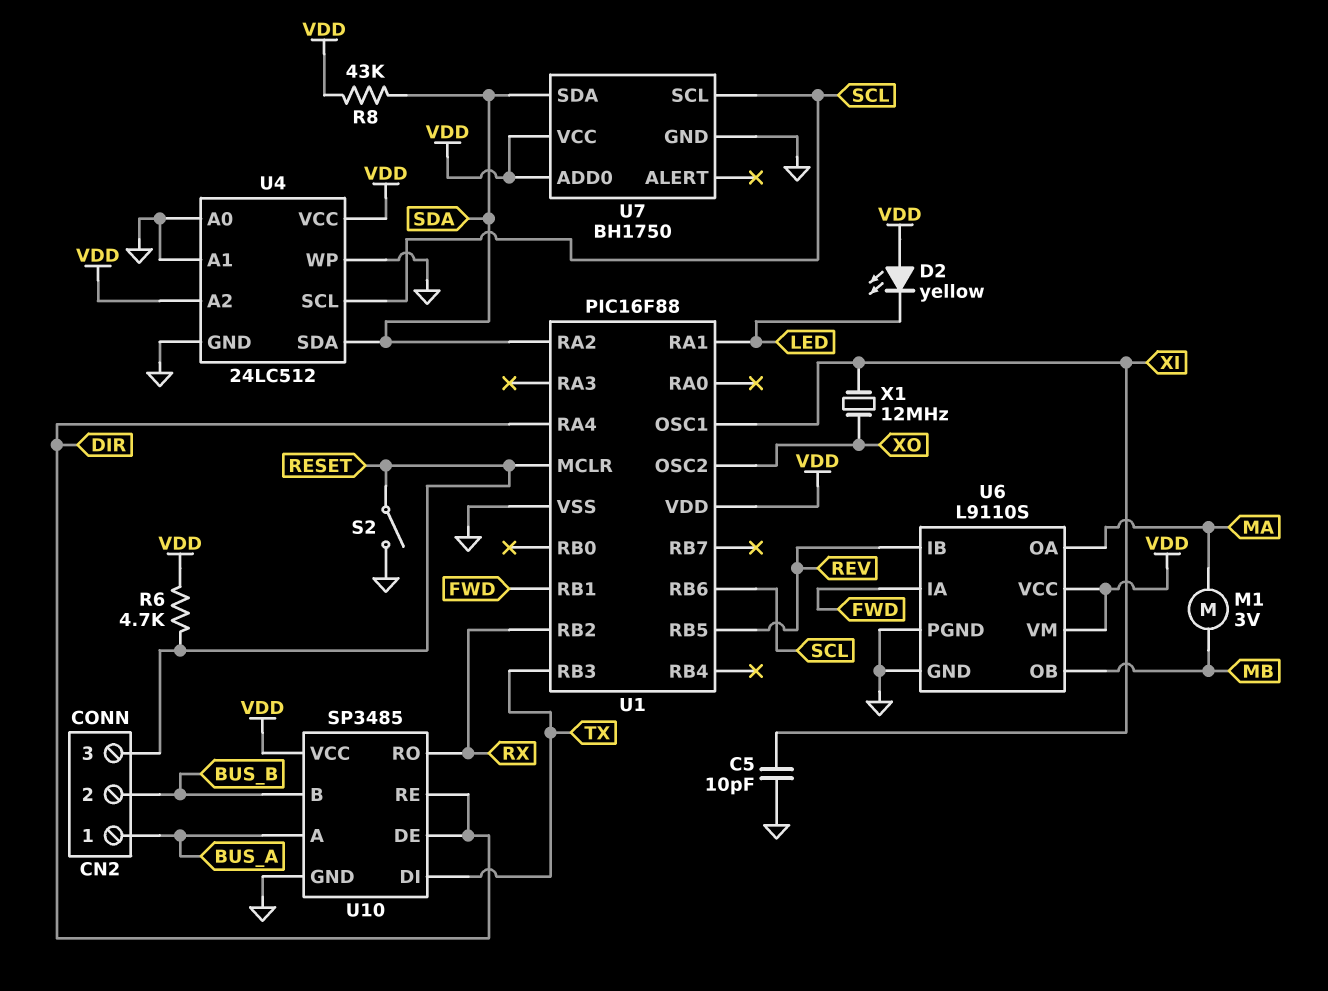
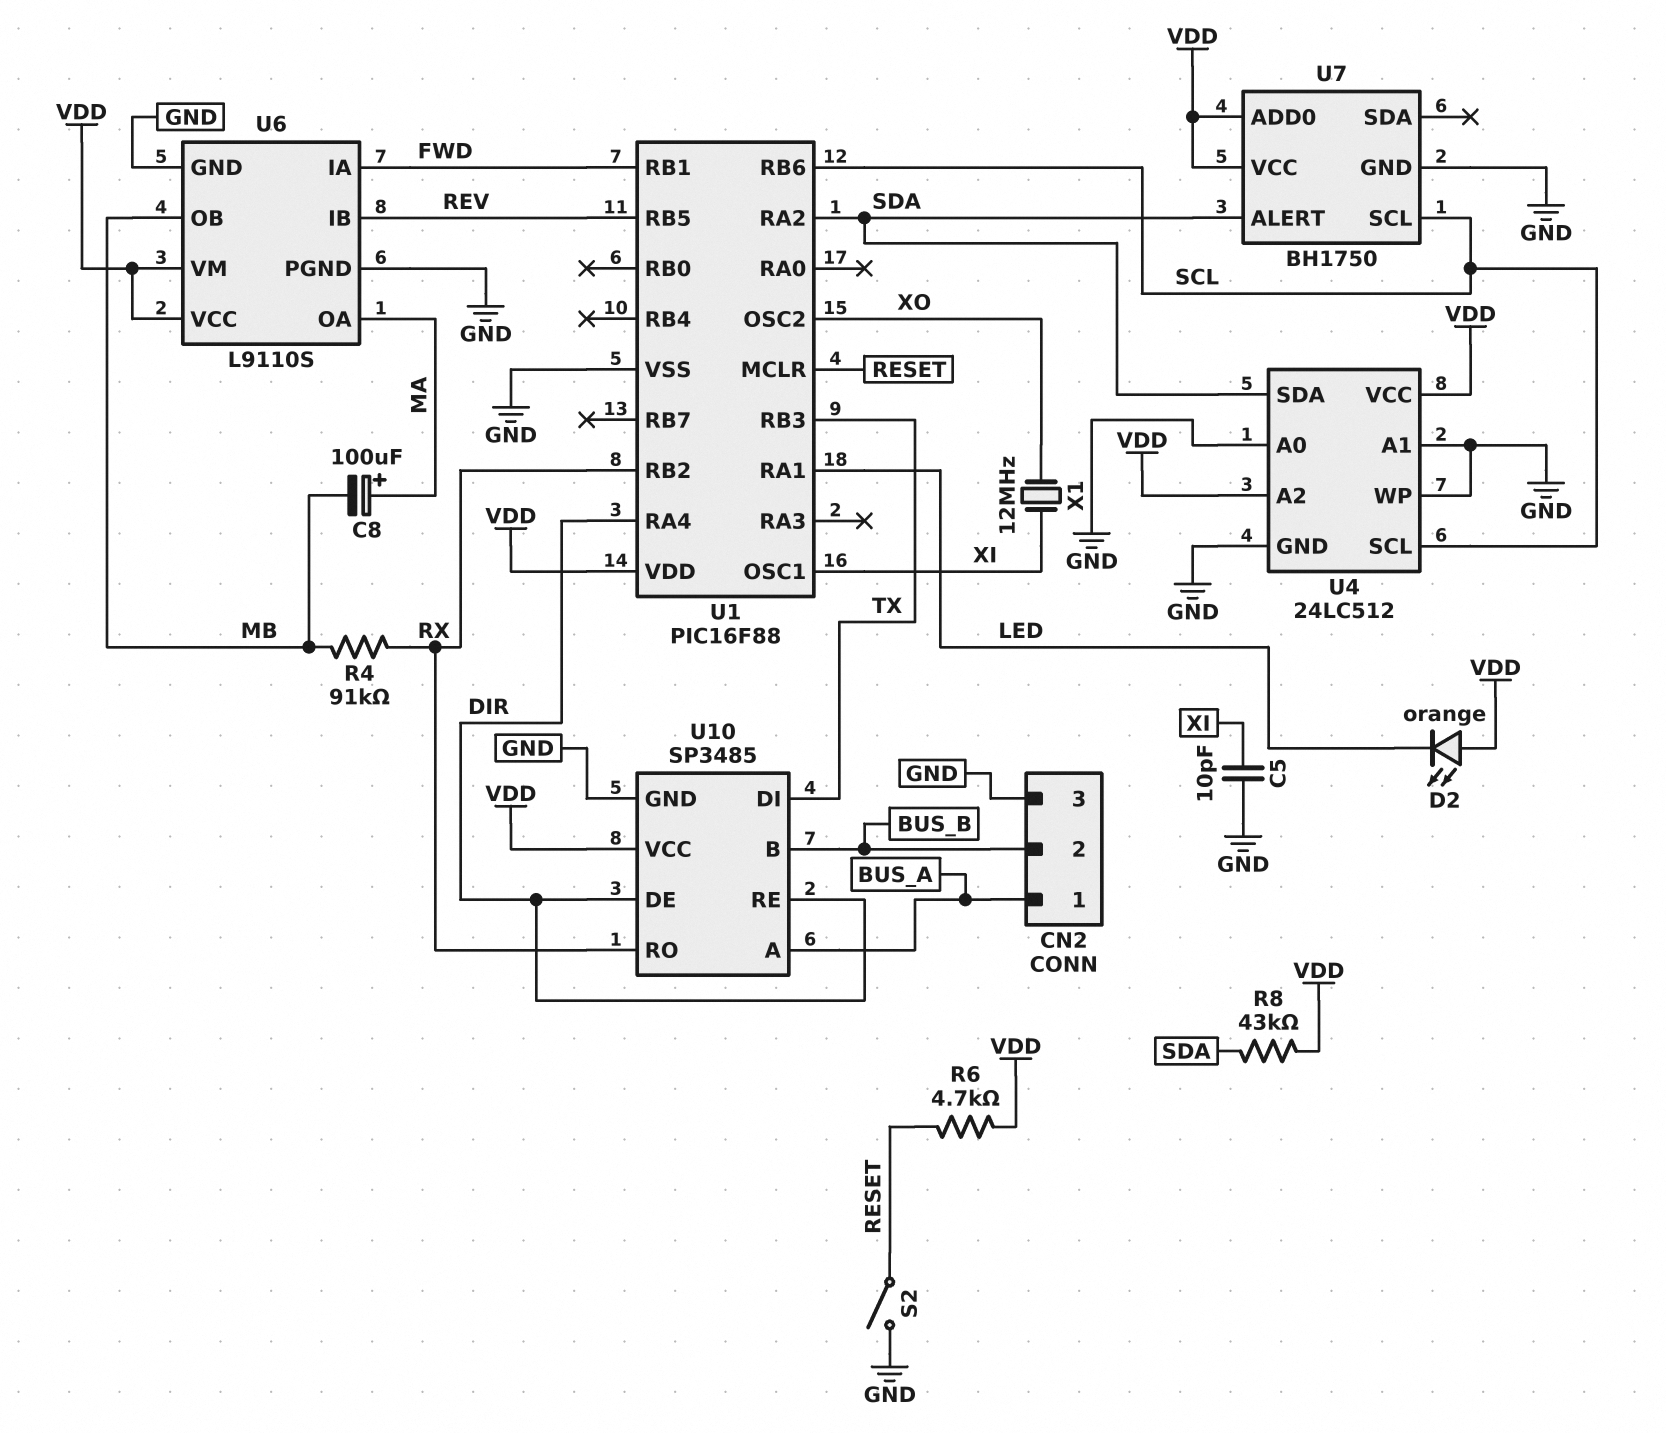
C8: none -> 100uF (plus MA, minus MB)
CN2 pin 3: RESET -> GND
D2: LED yellow (A VDD, K LED) -> LED orange (A VDD, K LED)
M1: motor 3V (MA, MB) -> none
R4: none -> 91k (MB, RX)
U7 pin ALERT: none -> SDA
U7 pin SDA: SDA -> none

